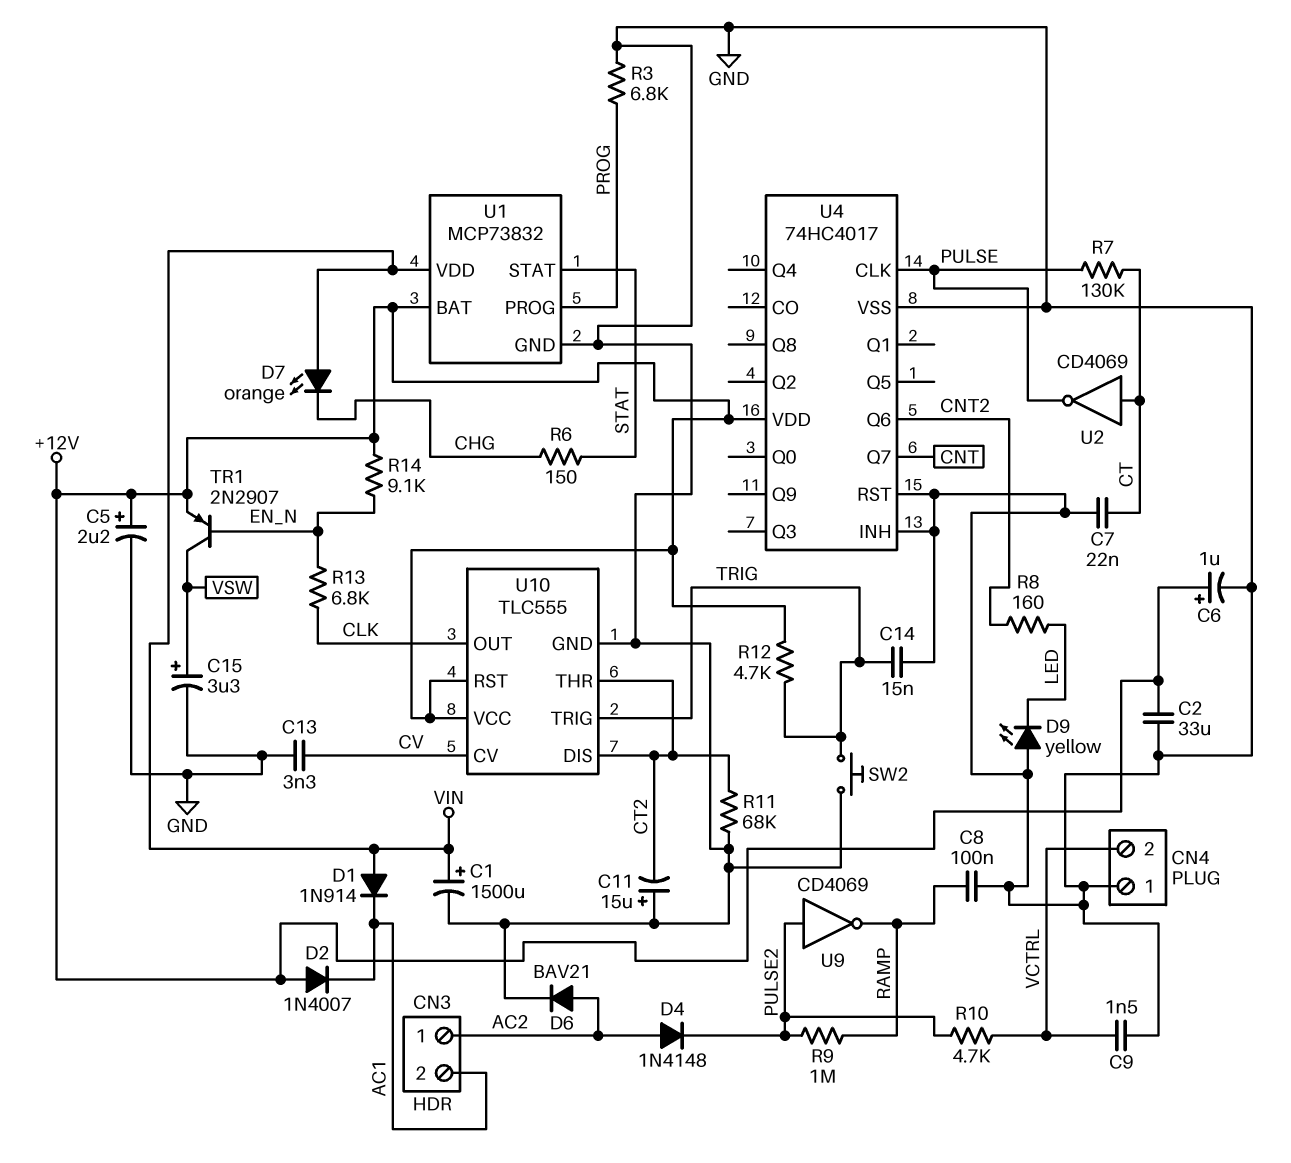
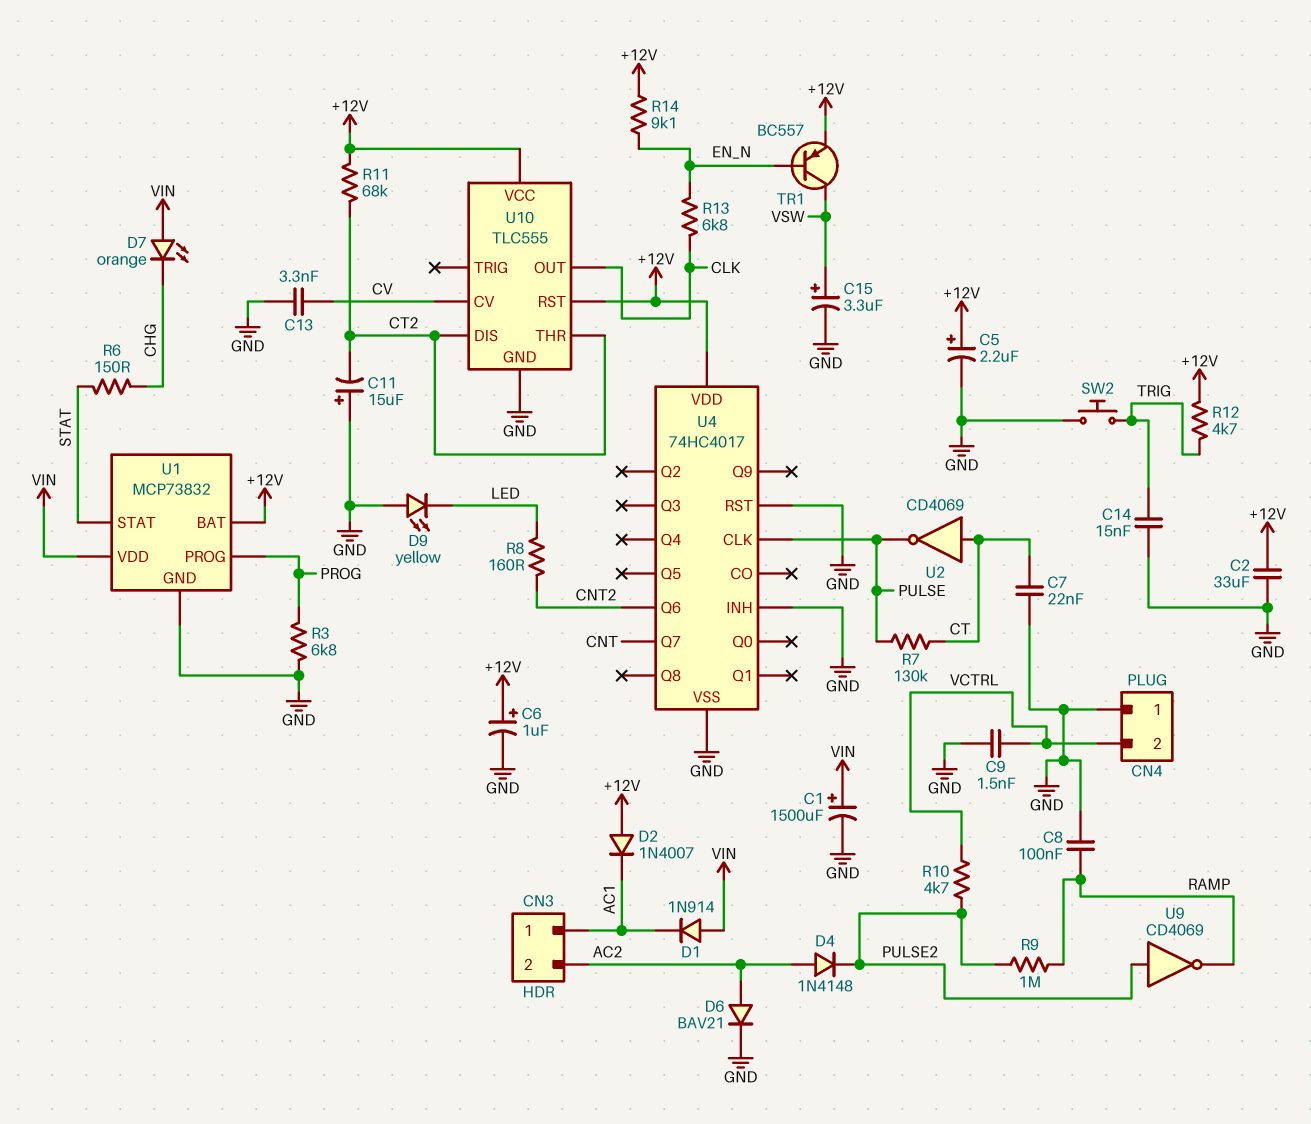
CN3 pin 1: AC2 -> AC1
CN3 pin 2: AC1 -> AC2
R11: 68k (CT2, GND) -> 68k (+12V, CT2)
TR1: PNP 2N2907 (B EN_N, C VSW, E +12V) -> PNP BC557 (B EN_N, C VSW, E +12V)
U10 pin TRIG: TRIG -> none

